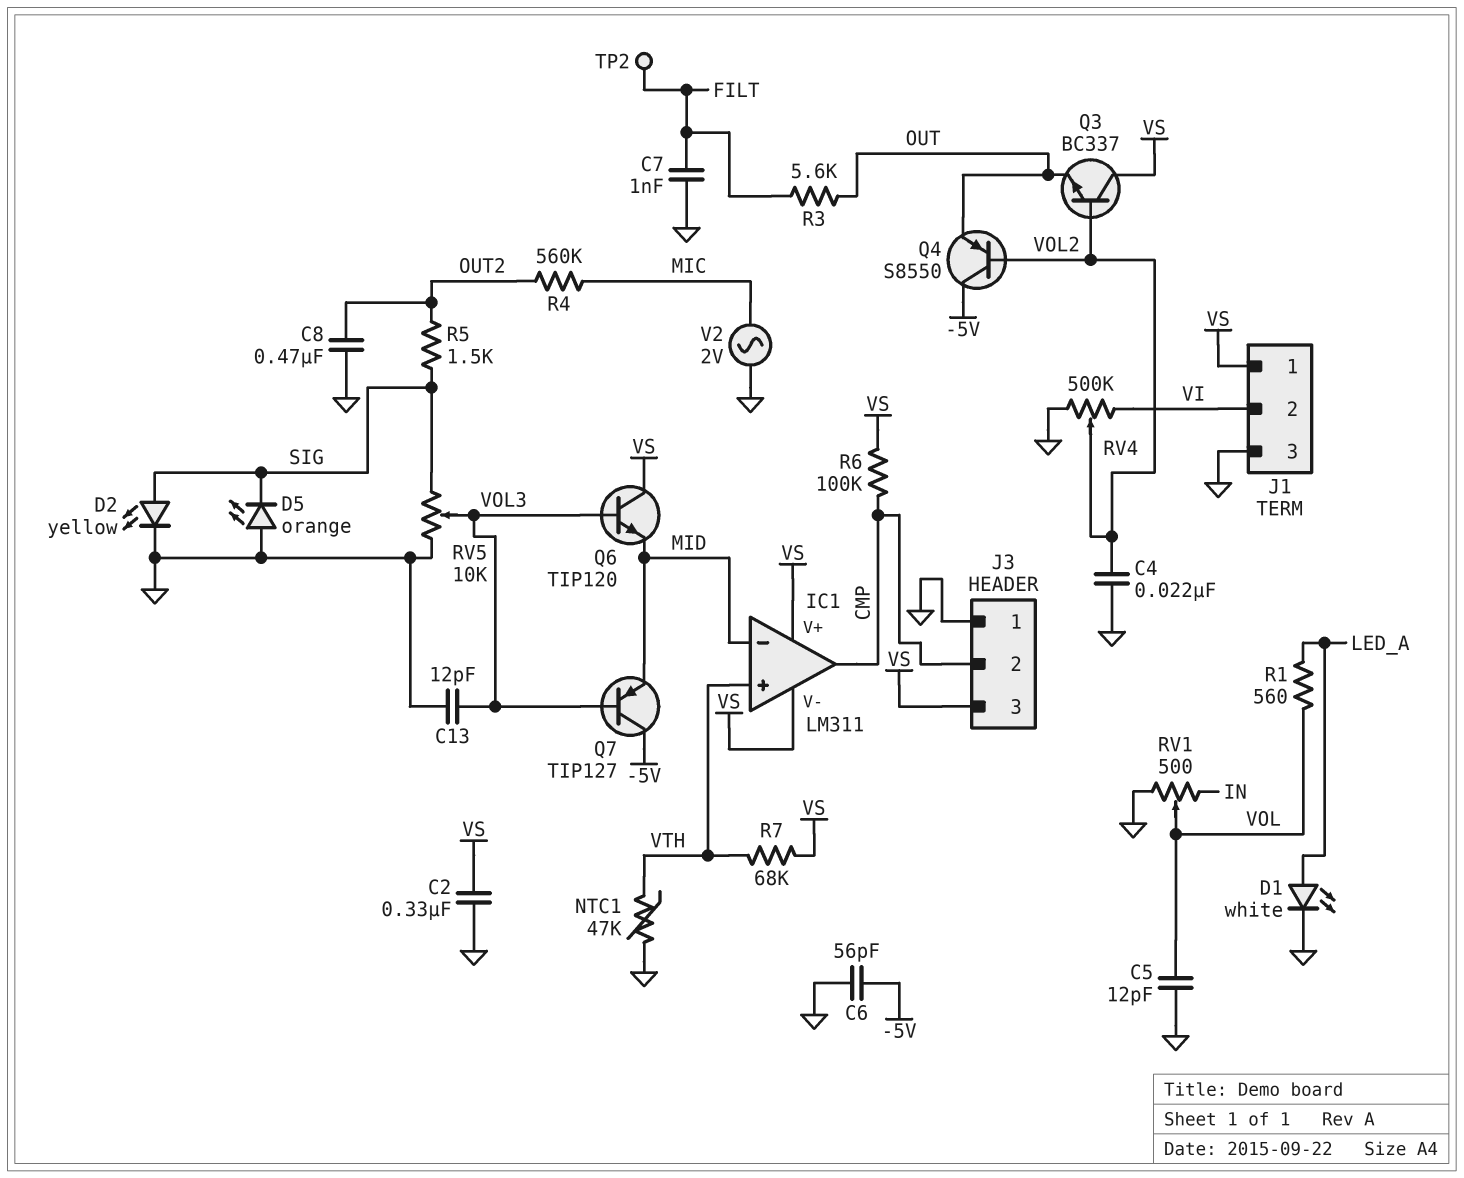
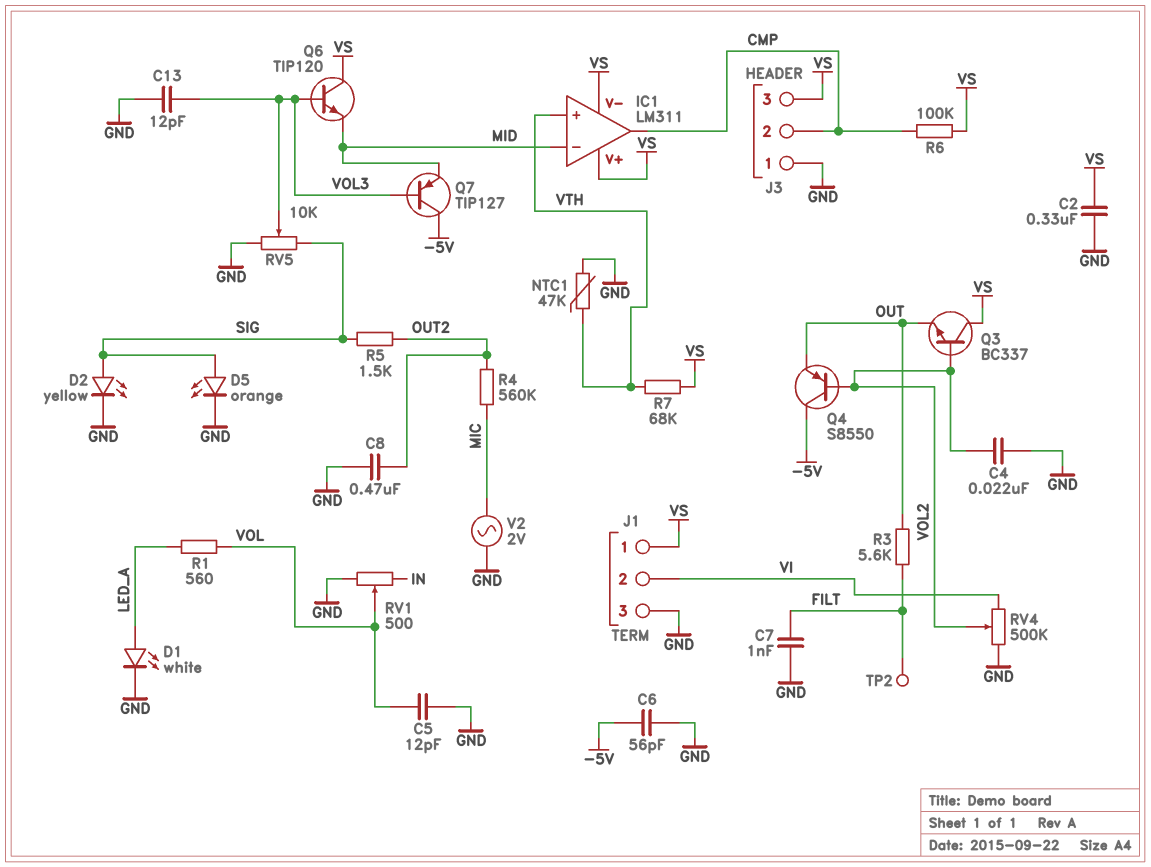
D5: LED orange (A GND, K SIG) -> LED orange (A SIG, K GND)

